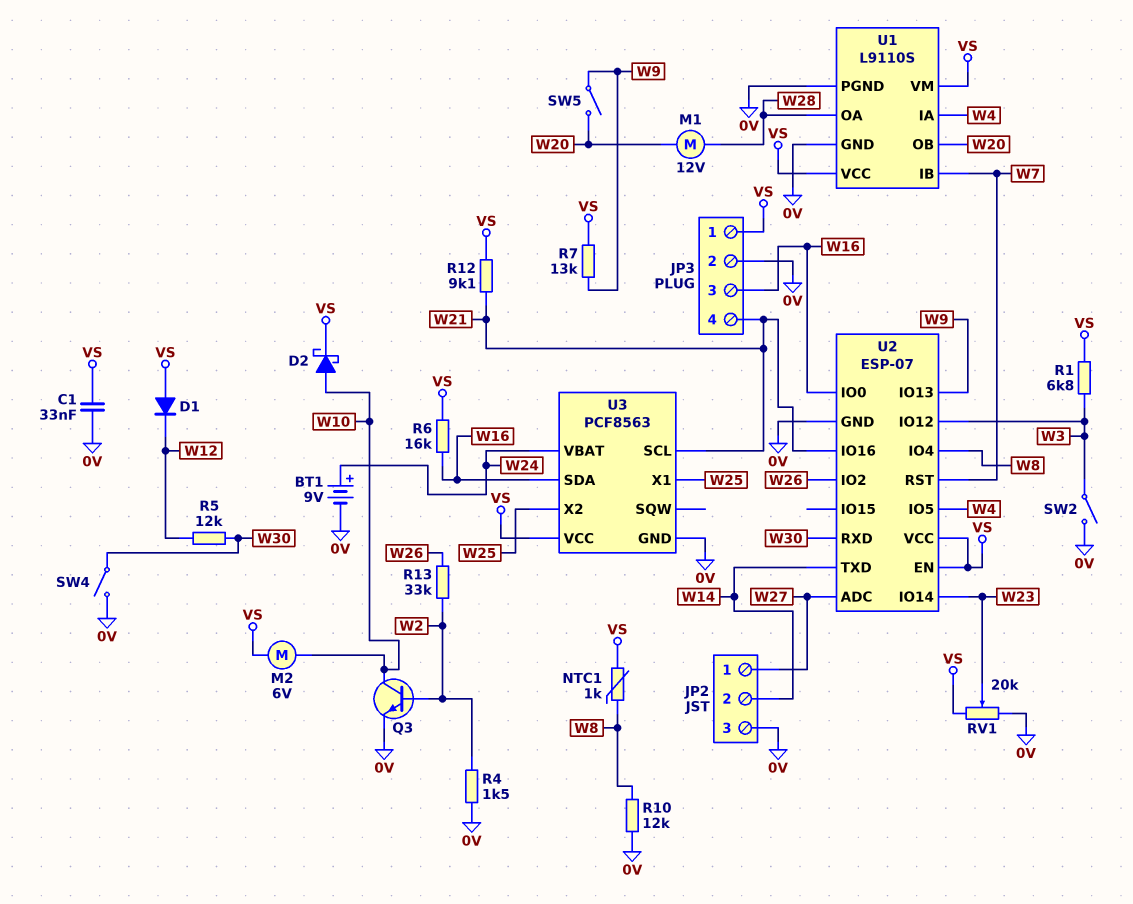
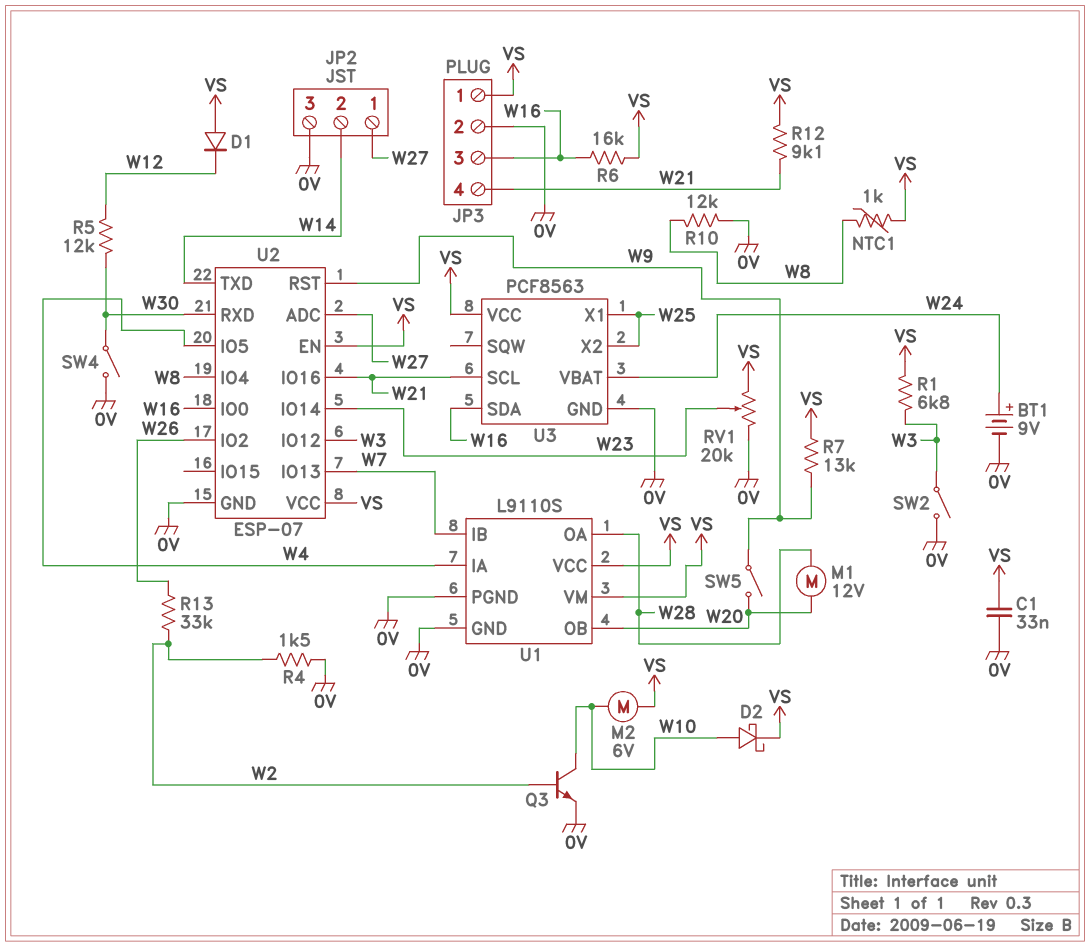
U2 pin IO13: W9 -> W7
U2 pin RST: W7 -> W9

